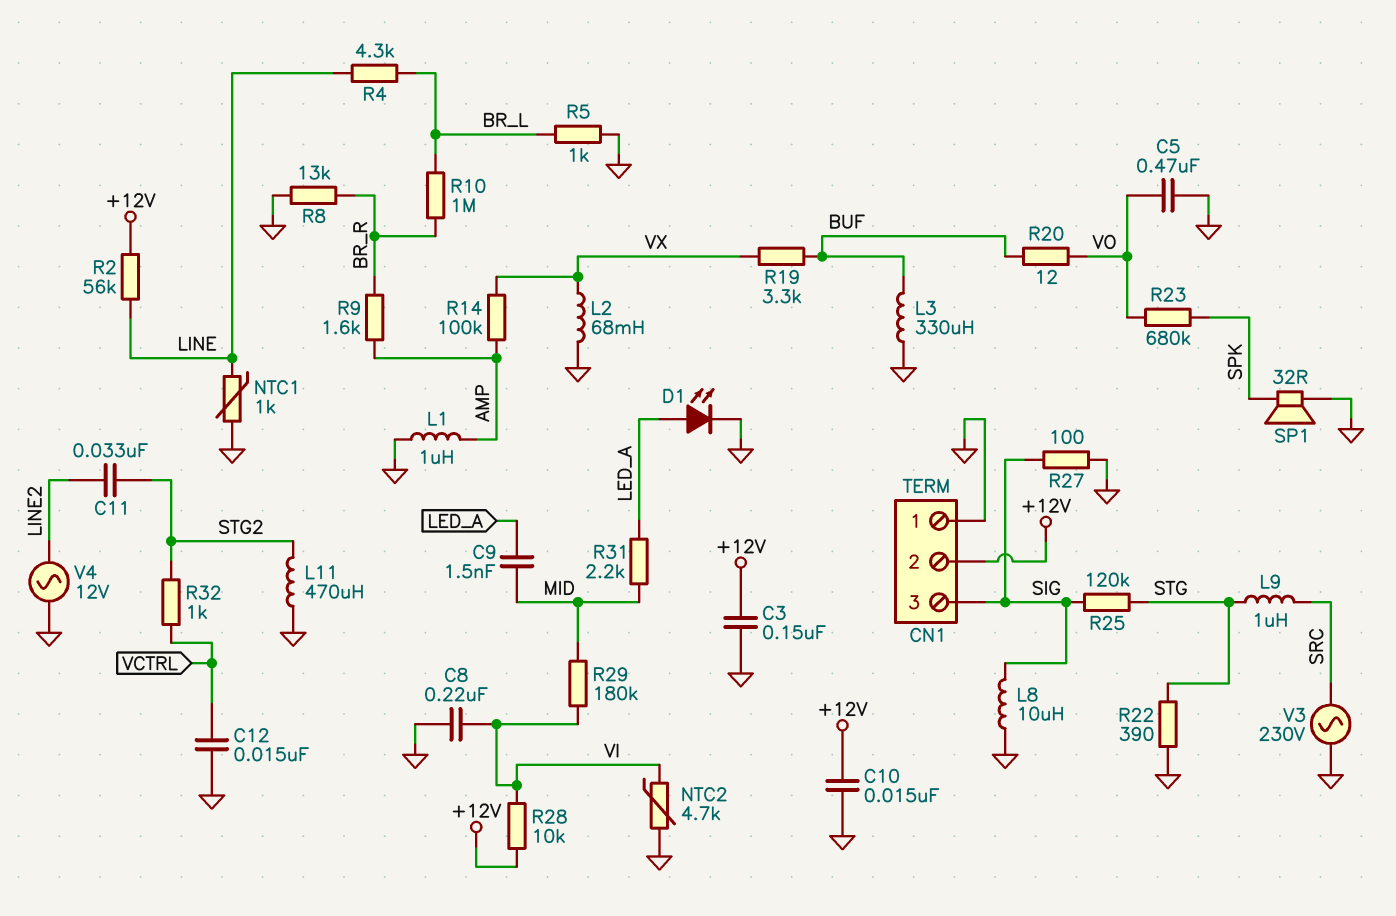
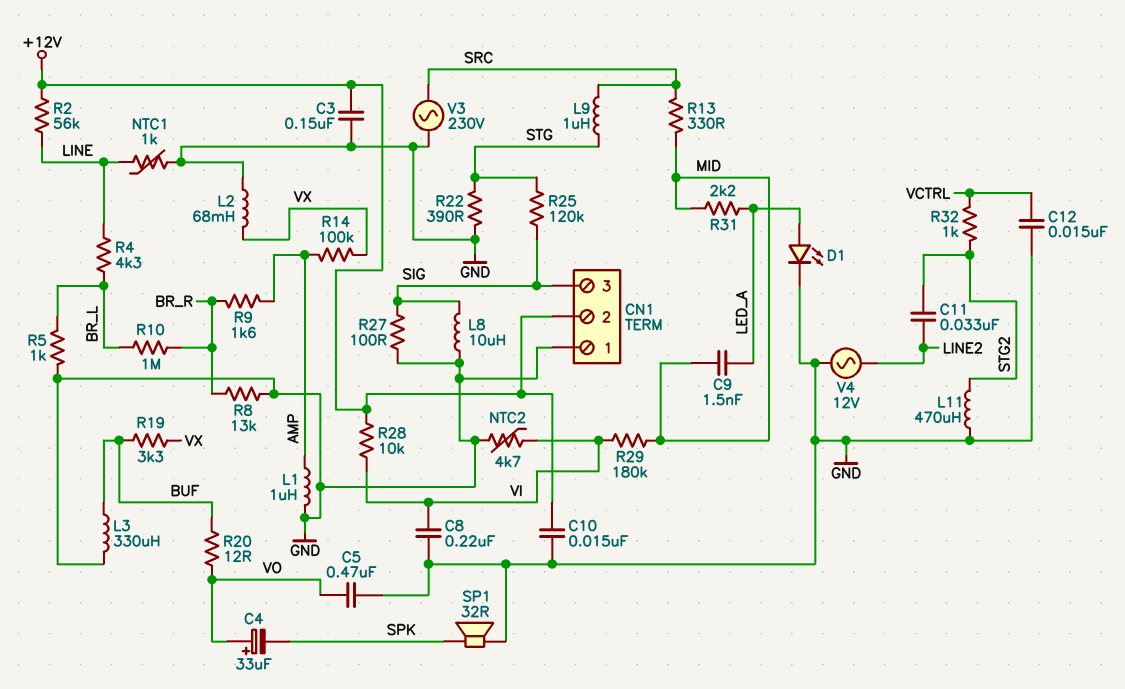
C4: none -> 33uF (plus VO, minus SPK)
R13: none -> 330 (MID, SRC)
R23: 680k (SPK, VO) -> none

